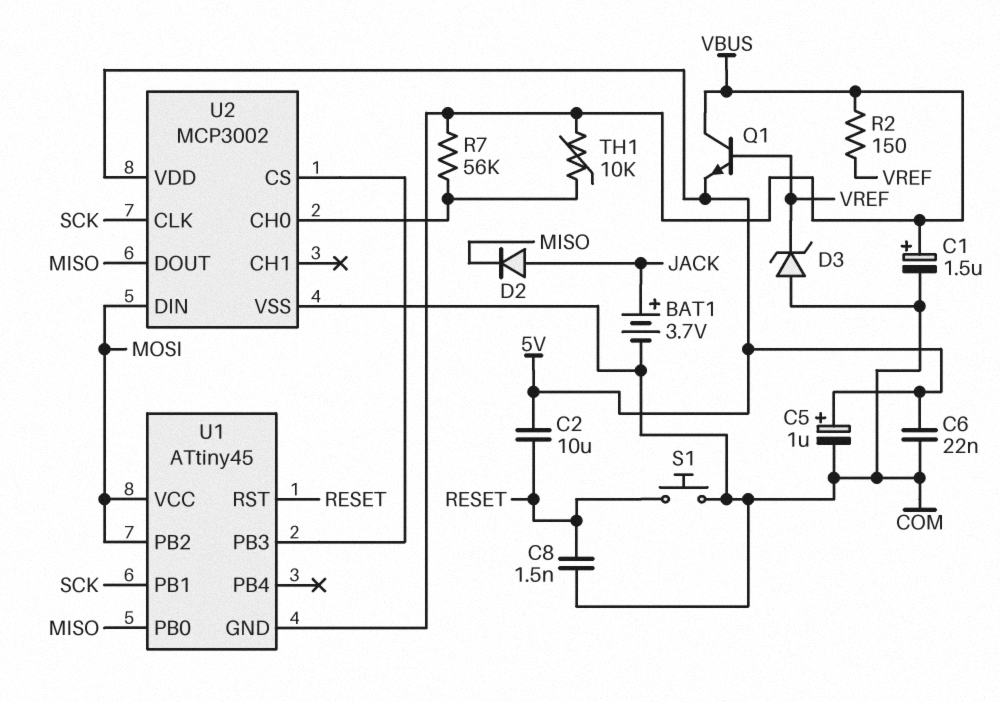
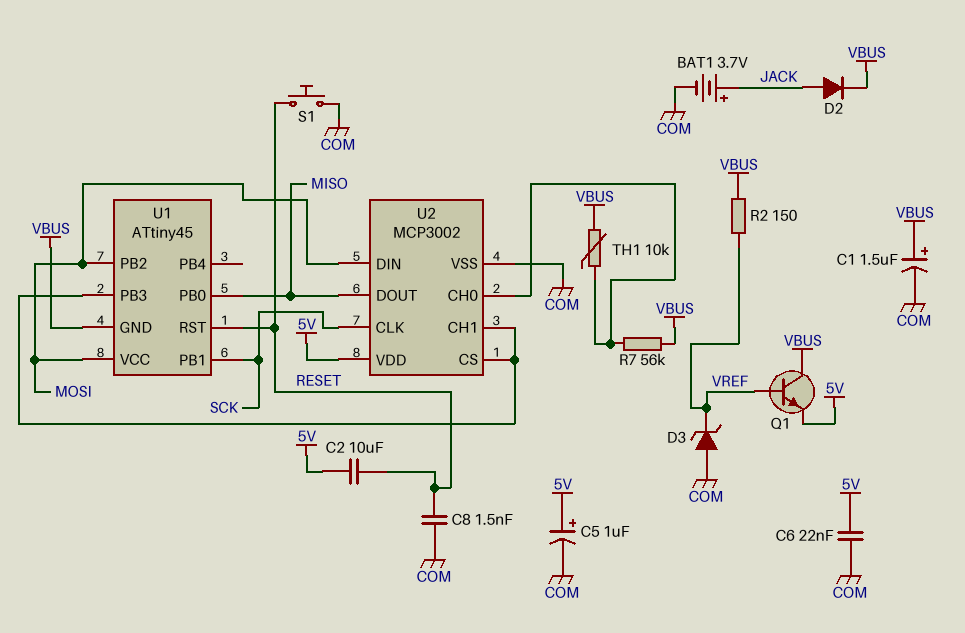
D2: diode (A JACK, K MISO) -> diode (A JACK, K VBUS)
U2 pin CH1: none -> U1/PB3

